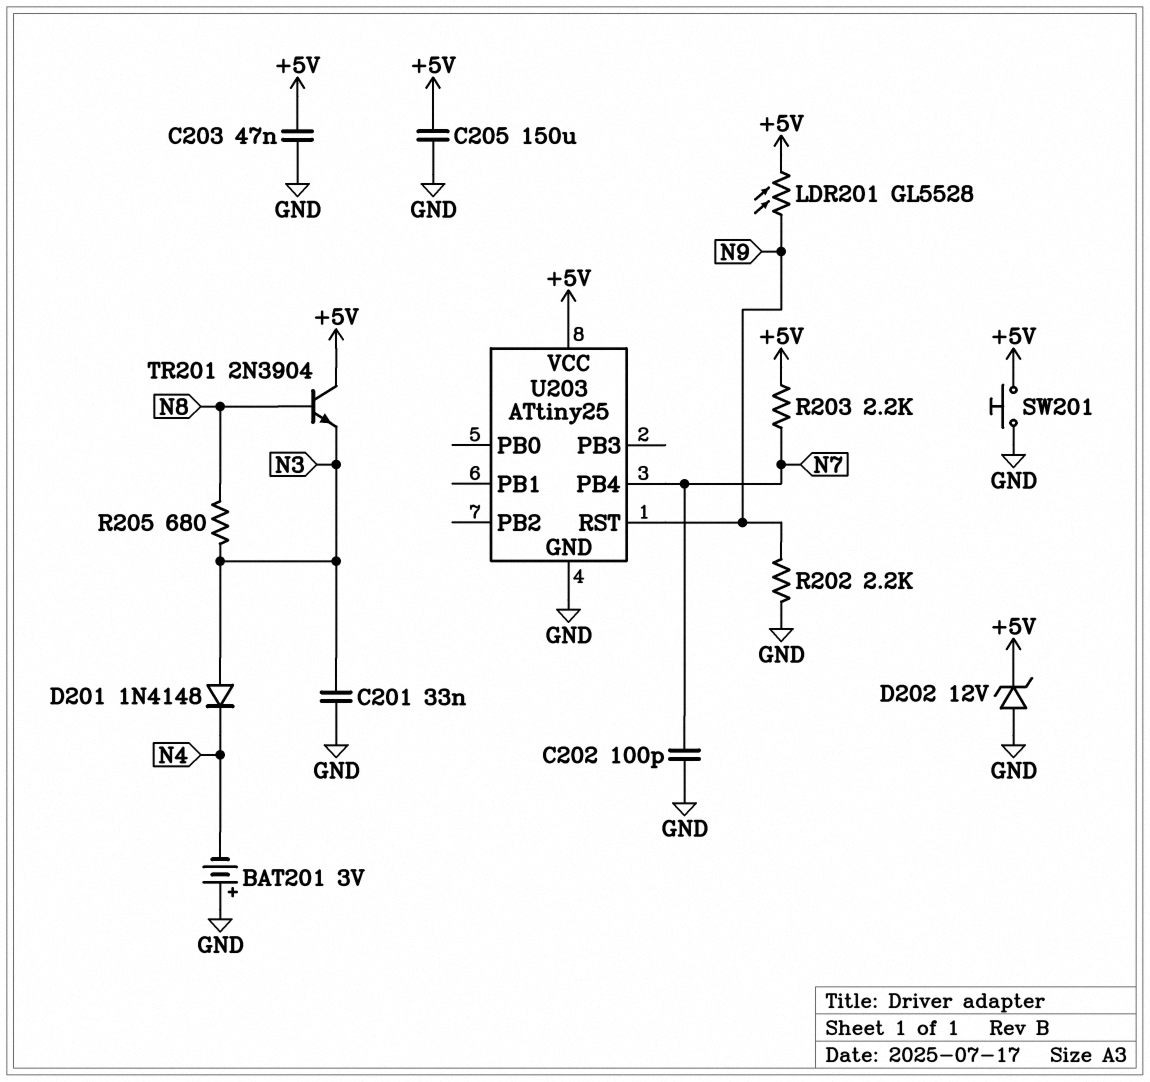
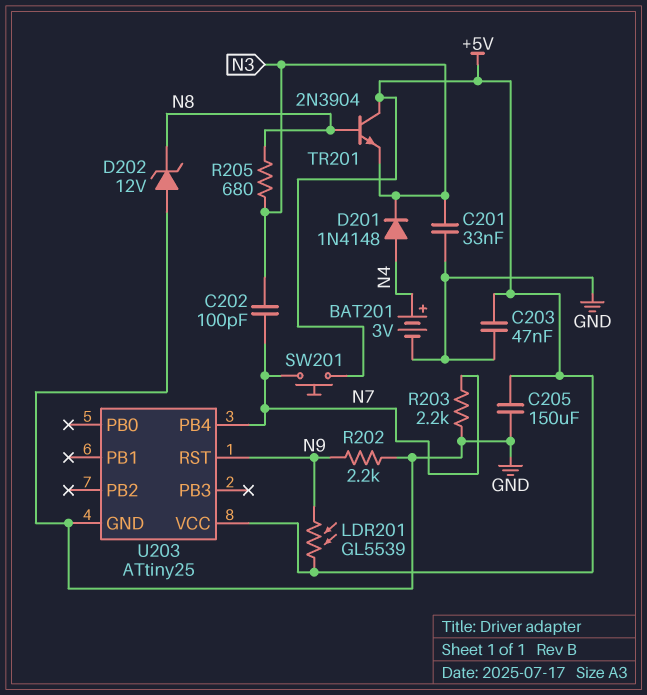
BAT201: 3V (plus GND, minus N4) -> 3V (plus N4, minus GND)
C202: 100pF (GND, N7) -> 100pF (N3, N7)
D201: diode 1N4148 (A N3, K N4) -> diode 1N4148 (A N4, K N3)
D202: zener 12V (A GND, K +5V) -> zener 12V (A GND, K N8)
LDR201: GL5528 (+5V, N9) -> GL5539 (+5V, N9)
R203: 2.2k (+5V, N7) -> 2.2k (GND, N7)
SW201: button (+5V, GND) -> button (+5V, N7)

